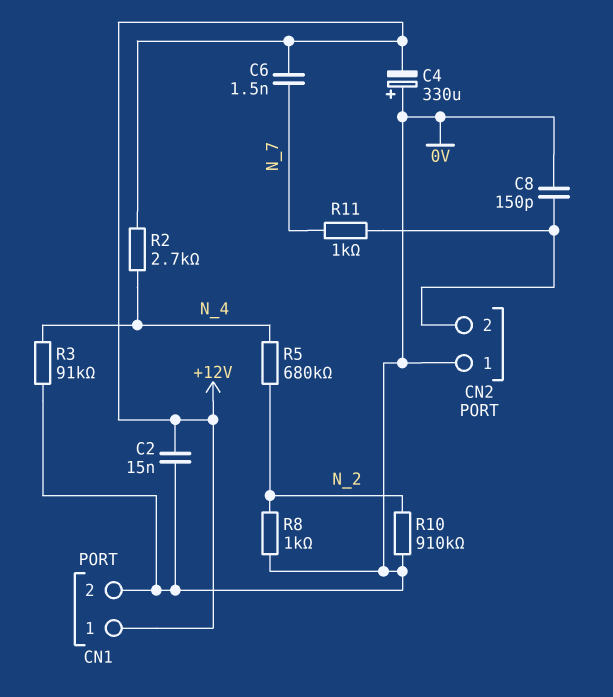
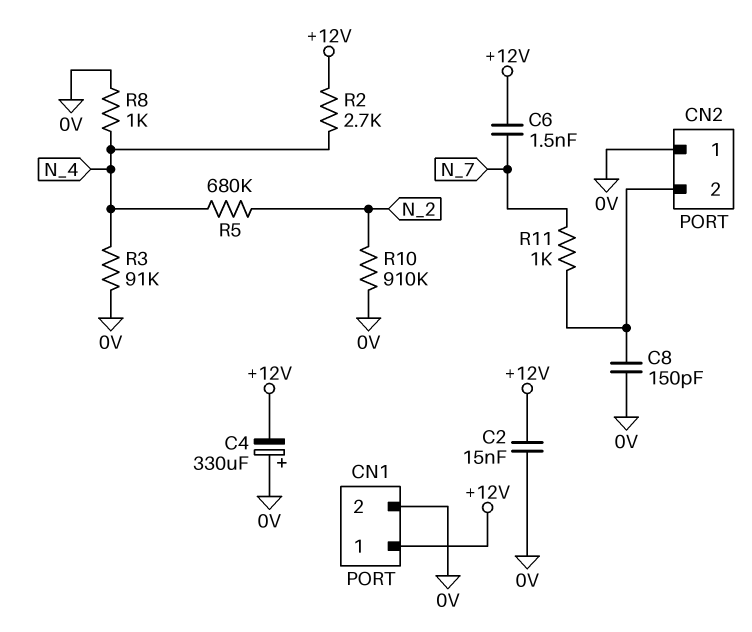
R8: 1k (0V, N_2) -> 1k (0V, N_4)

